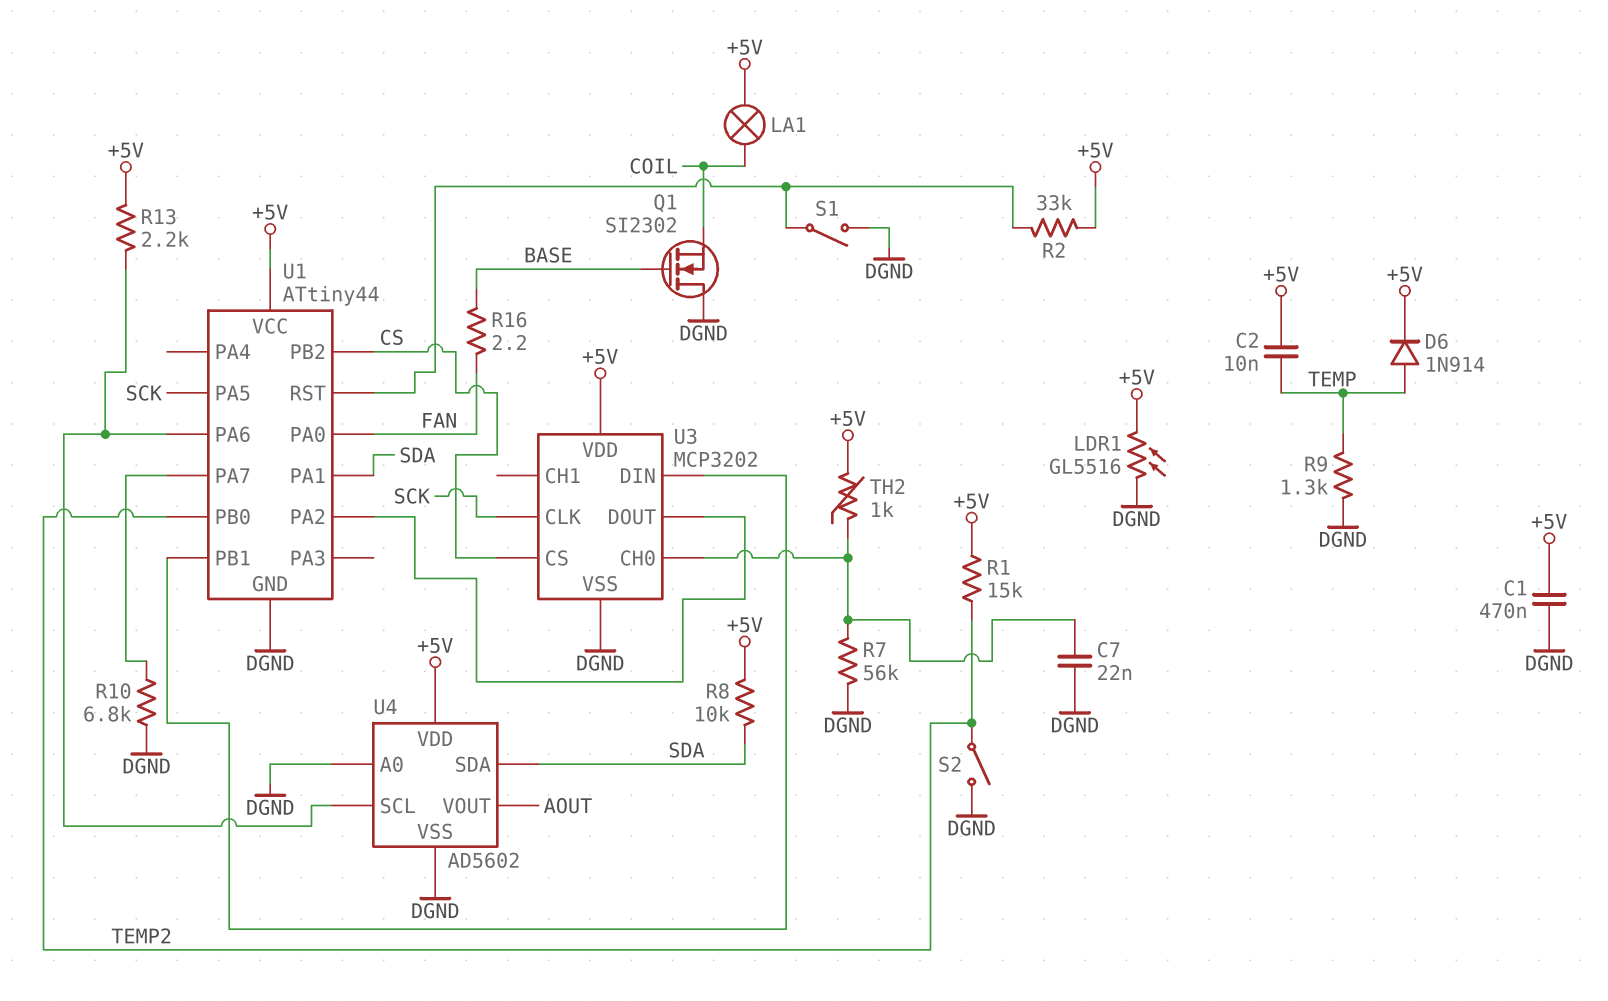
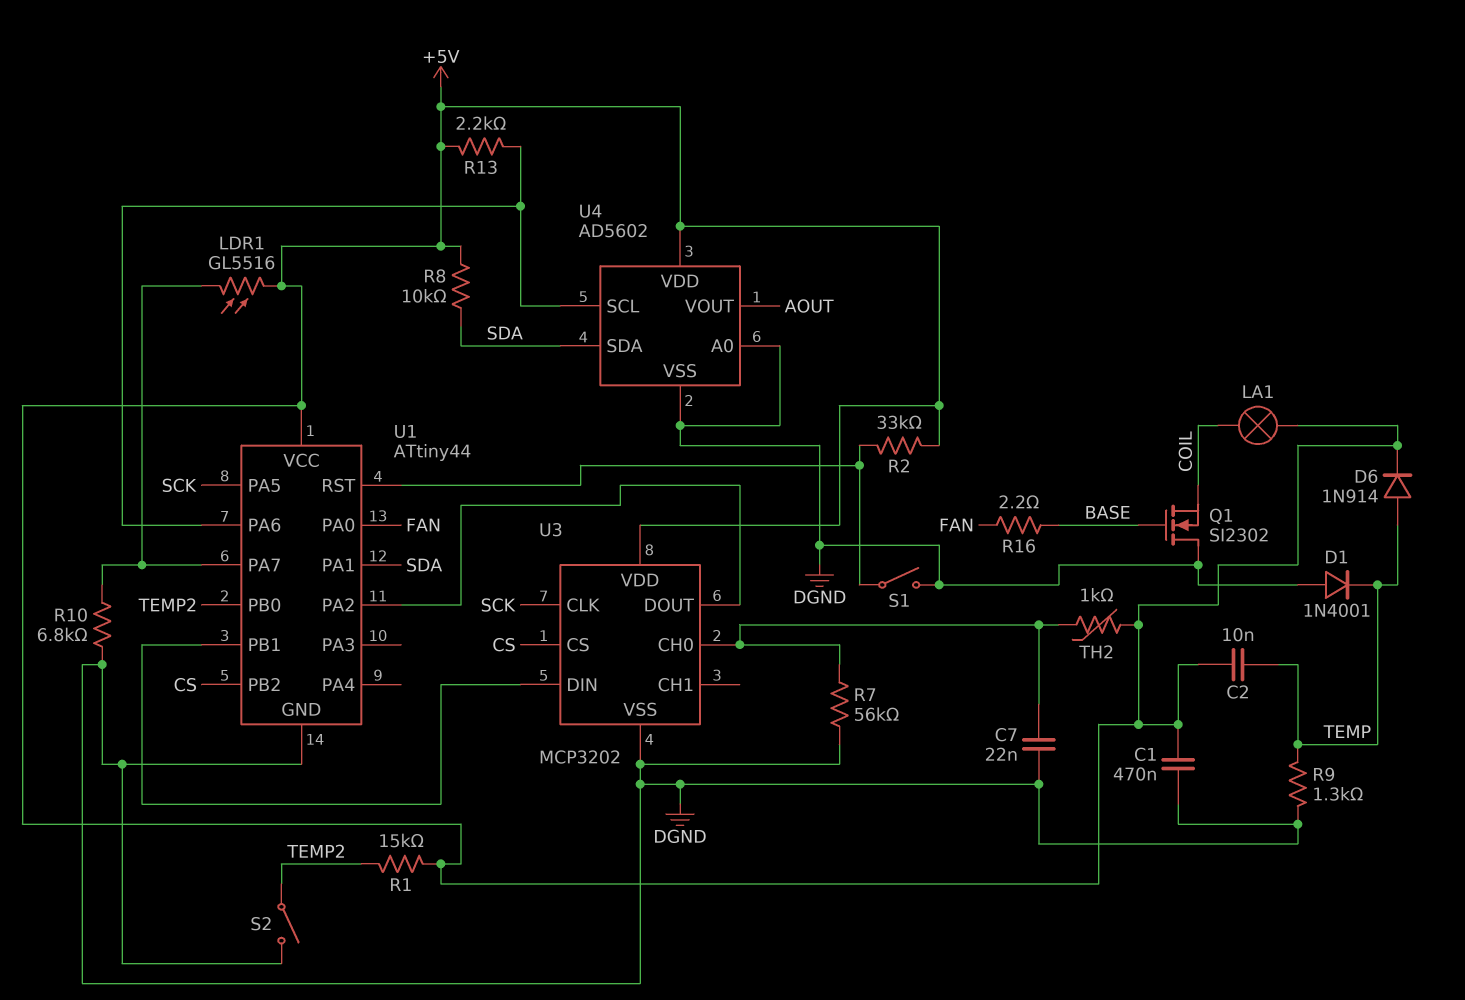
D1: none -> diode 1N4001 (A DGND, K TEMP)
LDR1: GL5516 (+5V, DGND) -> GL5516 (+5V, U1/PA7)

